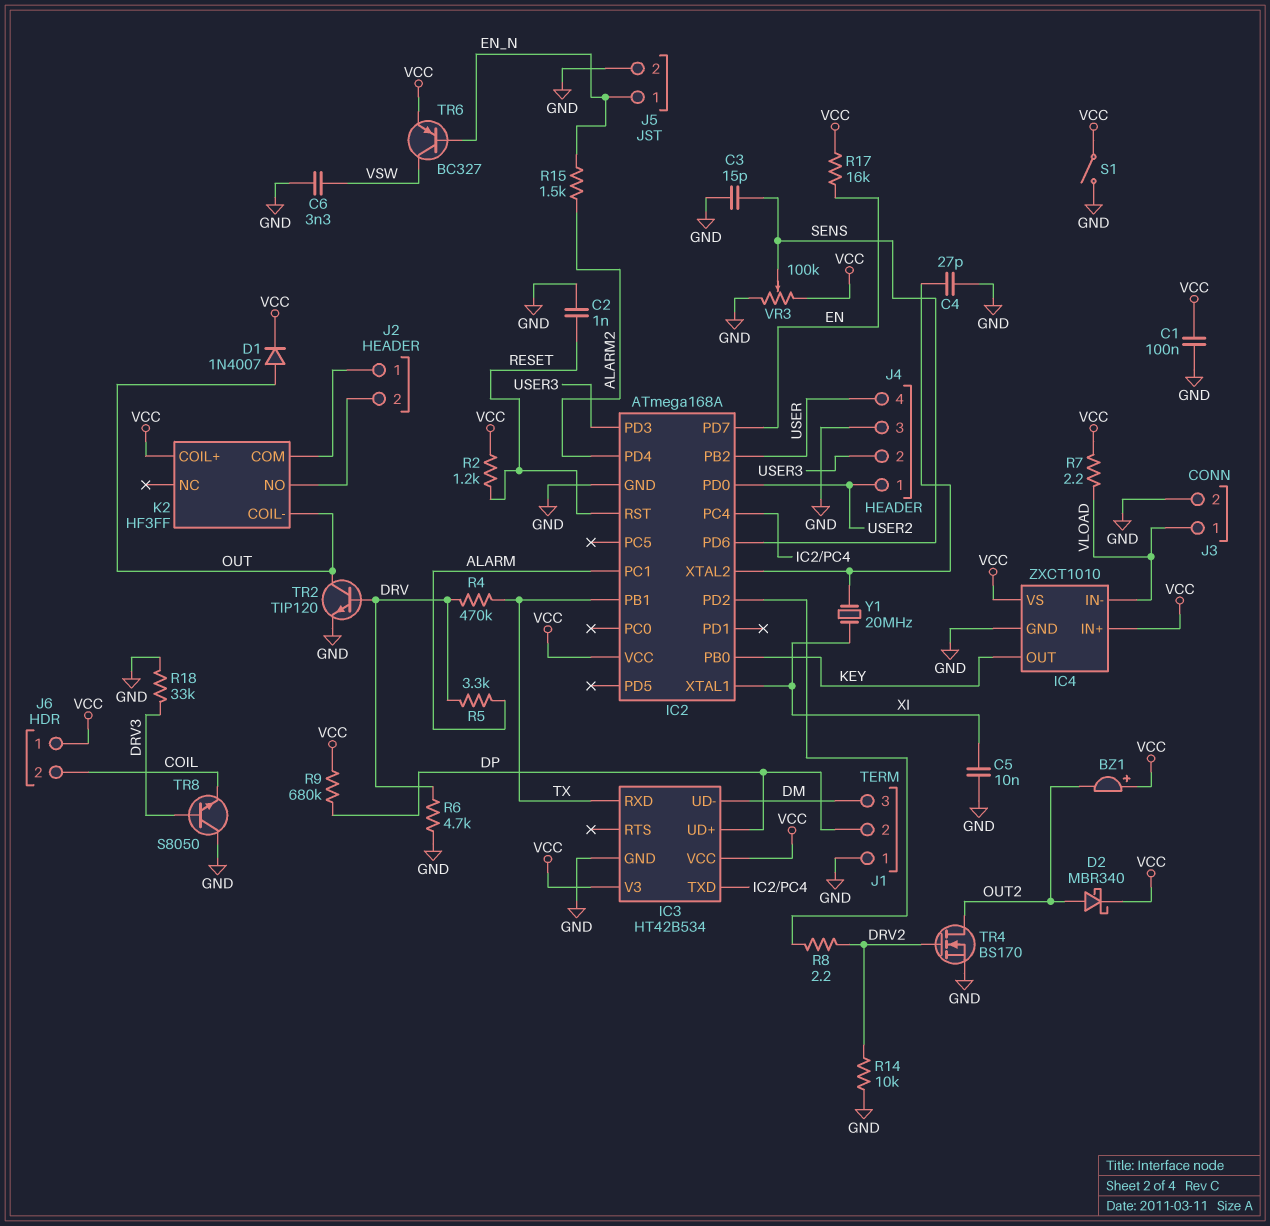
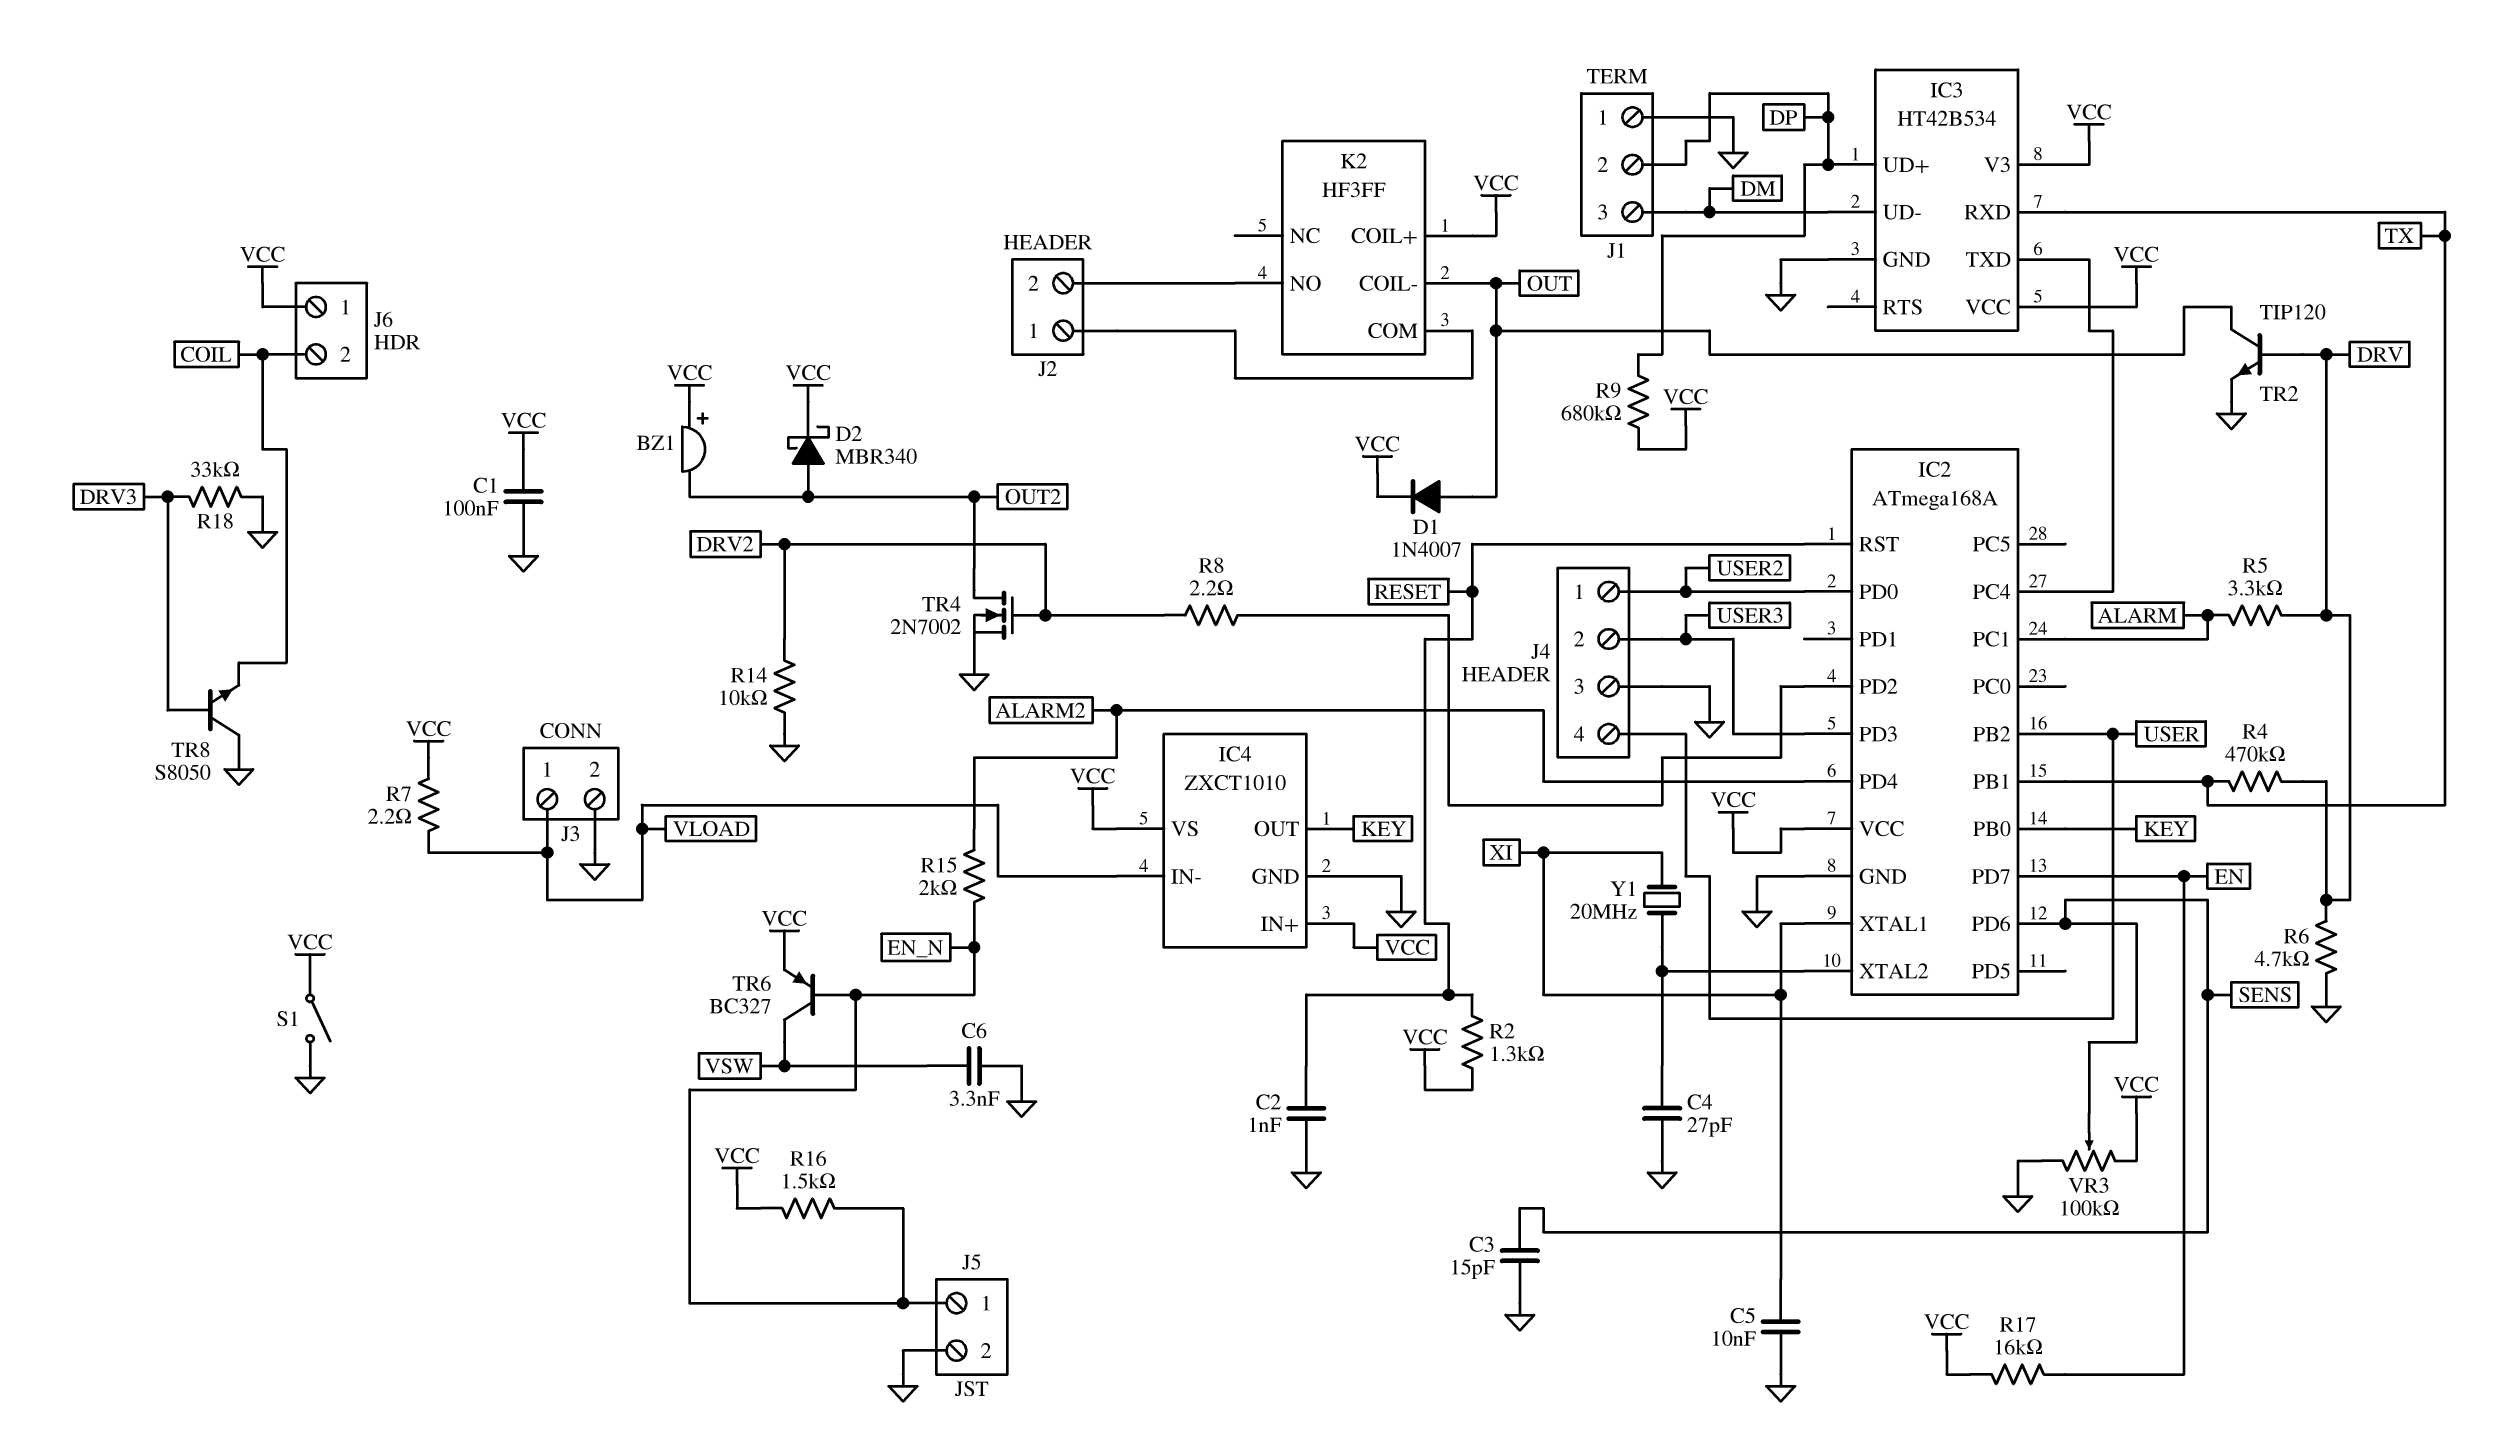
R2: 1.2k (RESET, VCC) -> 1.3k (RESET, VCC)
R15: 1.5k (ALARM2, EN_N) -> 2k (ALARM2, EN_N)
R16: none -> 1.5k (EN_N, VCC)
TR4: NMOS BS170 (G DRV2, D OUT2, S GND) -> NMOS 2N7002 (G DRV2, D OUT2, S GND)

